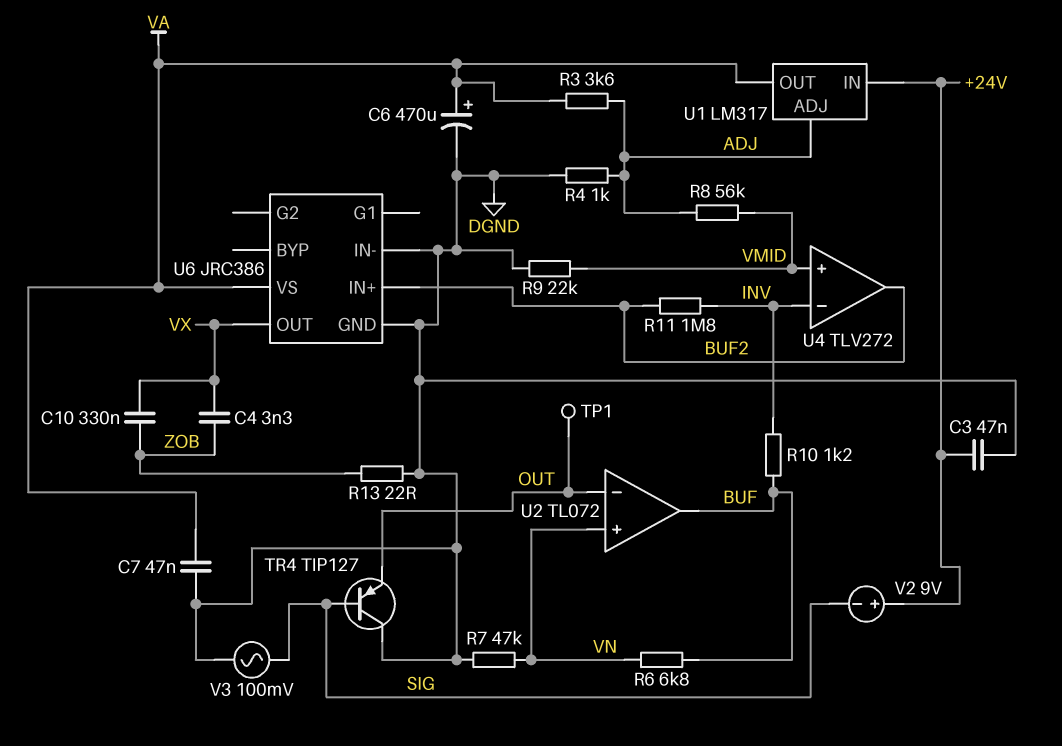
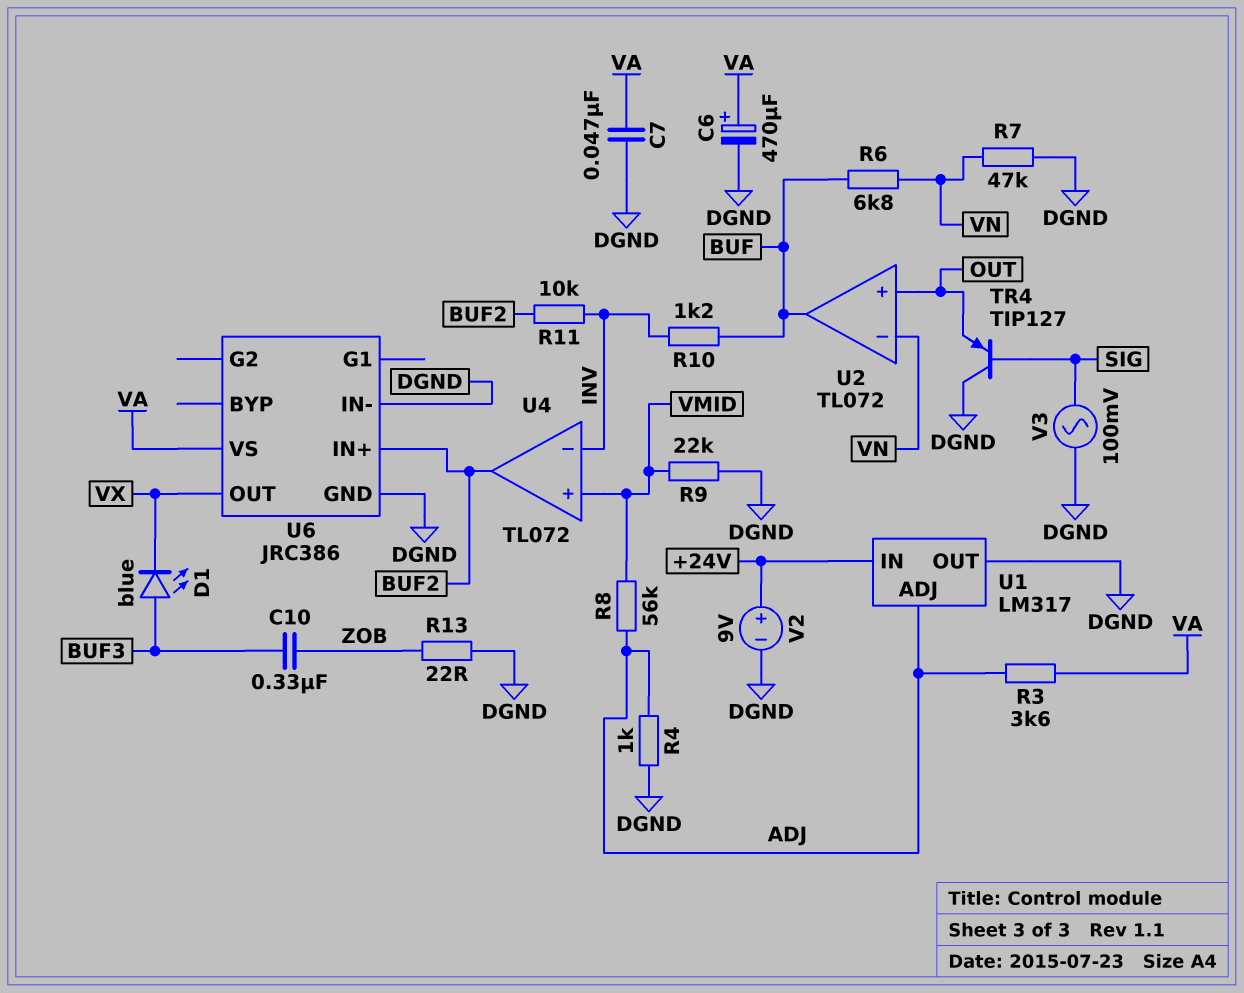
C3: 47nF (+24V, DGND) -> none
C4: 3.3nF (VX, ZOB) -> none
C10: 330nF (VX, ZOB) -> 330nF (BUF3, ZOB)
D1: none -> LED blue (A BUF3, K VX)
R11: 1.8M (BUF2, INV) -> 10k (BUF2, INV)
TP1: test point (OUT) -> none
U1 pin OUT: VA -> DGND
U2 pin in+: VN -> OUT
U2 pin in-: OUT -> VN
U4: TLV272 -> TL072
V2: 9V (plus +24V, minus SIG) -> 9V (plus +24V, minus DGND)

